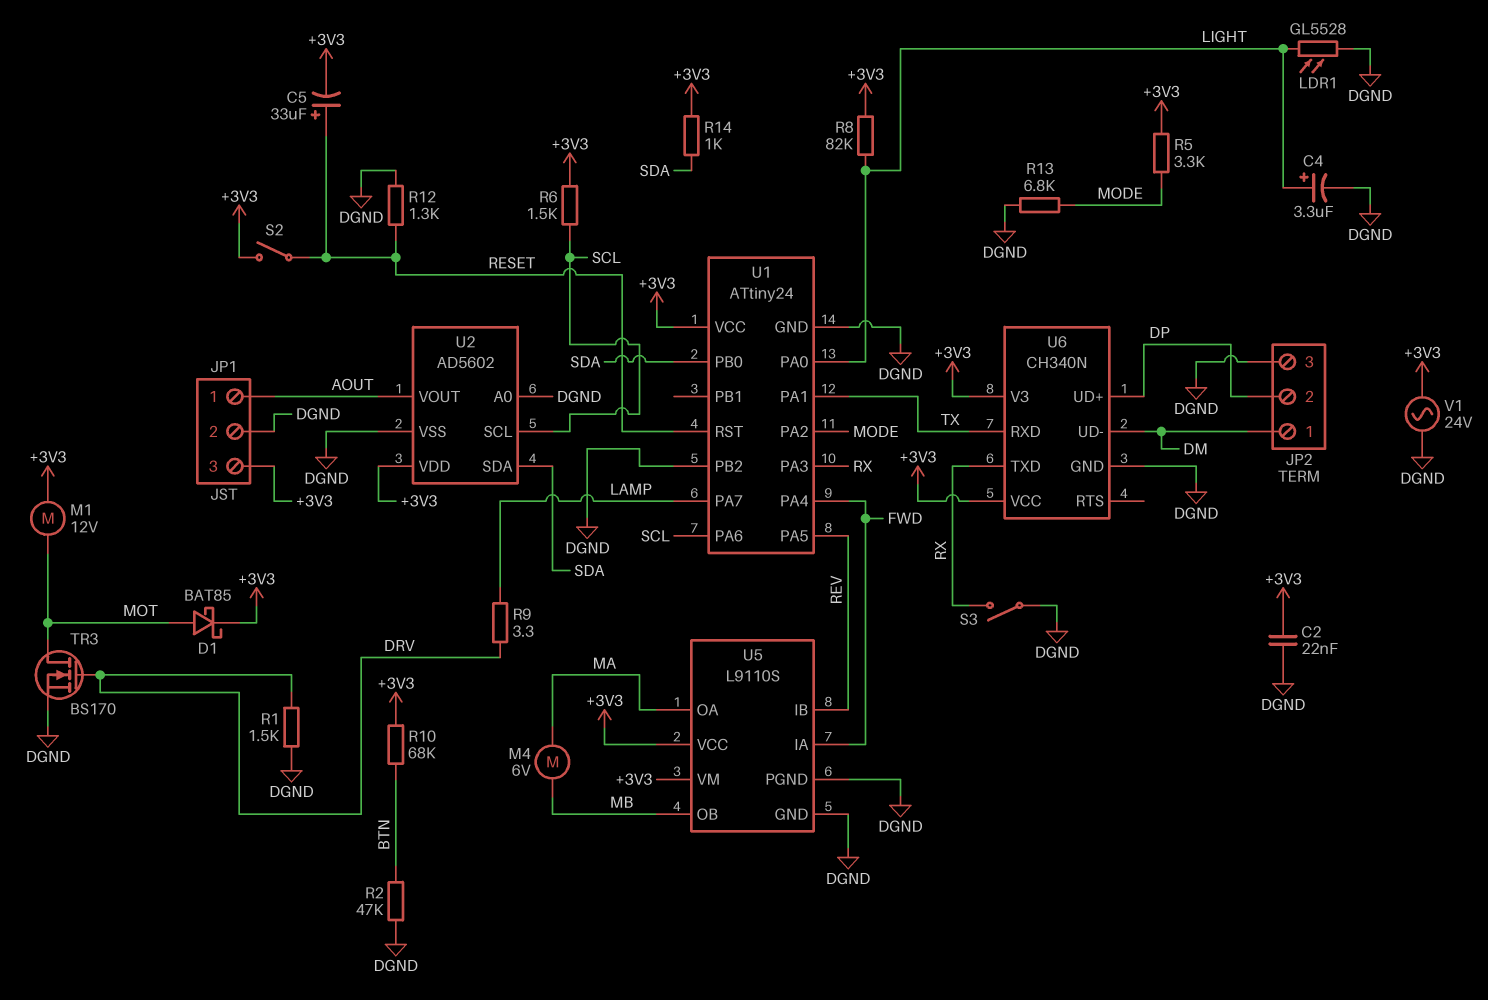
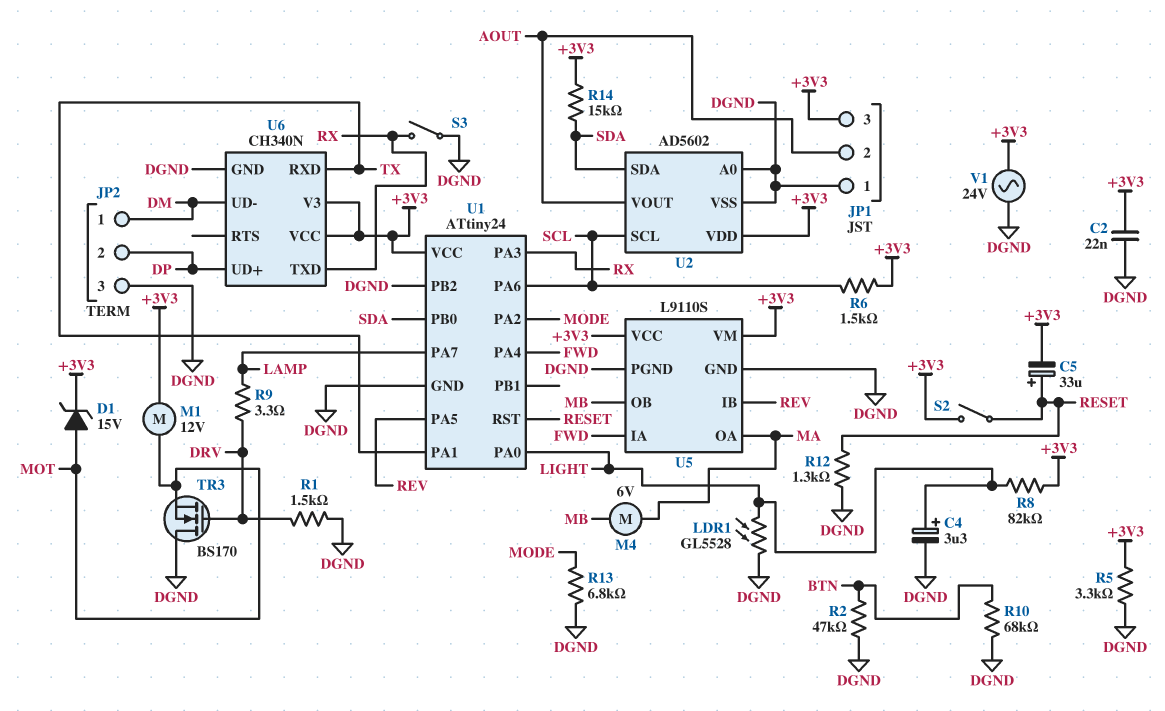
D1: schottky BAT85 (A MOT, K +3V3) -> zener 15V (A MOT, K +3V3)
JP1 pin 1: AOUT -> DGND
JP1 pin 2: DGND -> AOUT
R5: 3.3k (+3V3, MODE) -> 3.3k (+3V3, DGND)
R10: 68k (+3V3, BTN) -> 68k (BTN, DGND)
R14: 1k (+3V3, SDA) -> 15k (+3V3, SDA)
TR3: NMOS BS170 (G DRV, D MOT, S DGND) -> NMOS BS170 (G DRV, D DGND, S MOT)

